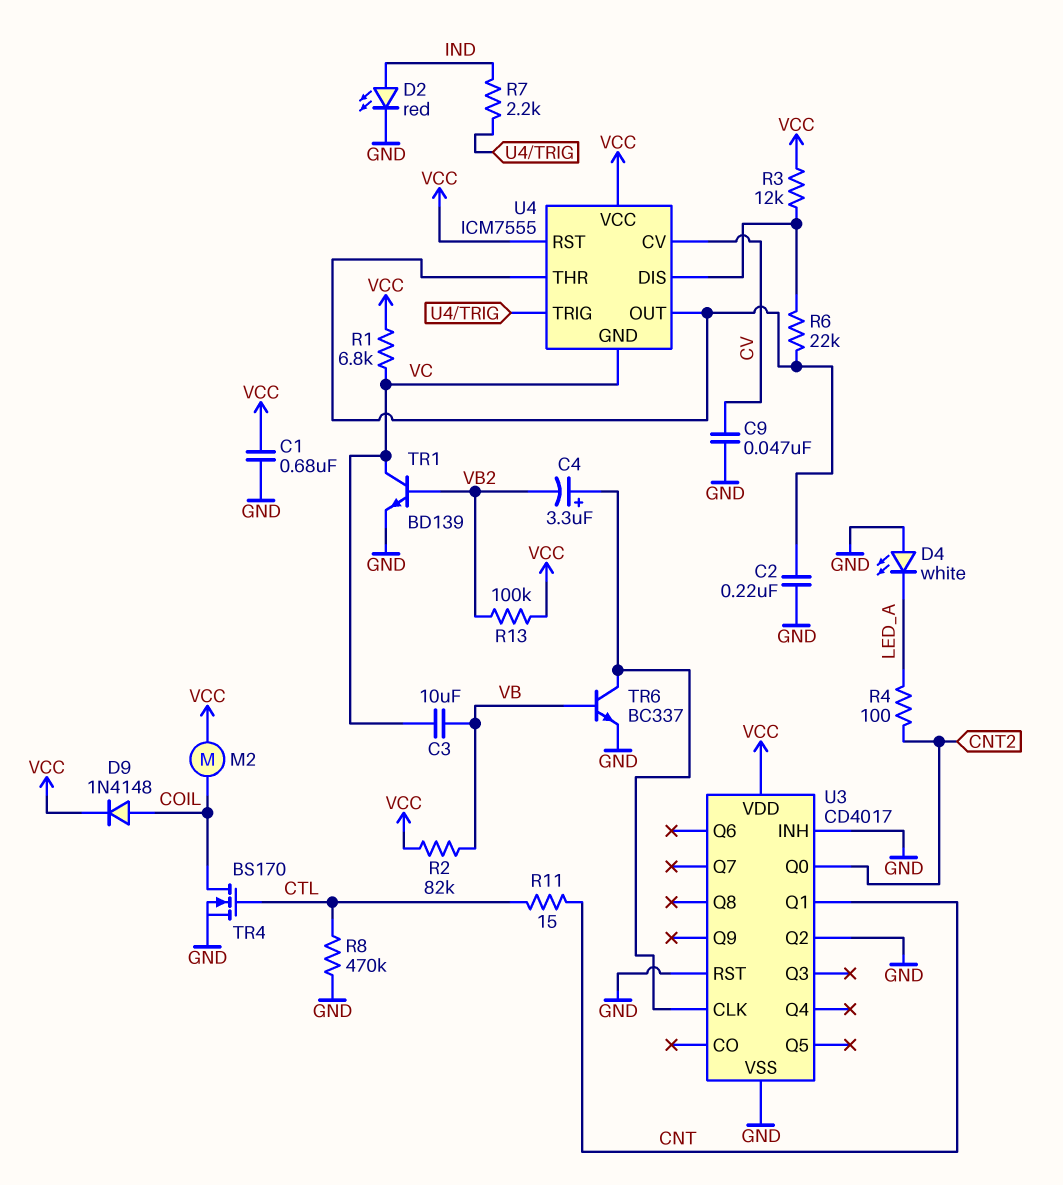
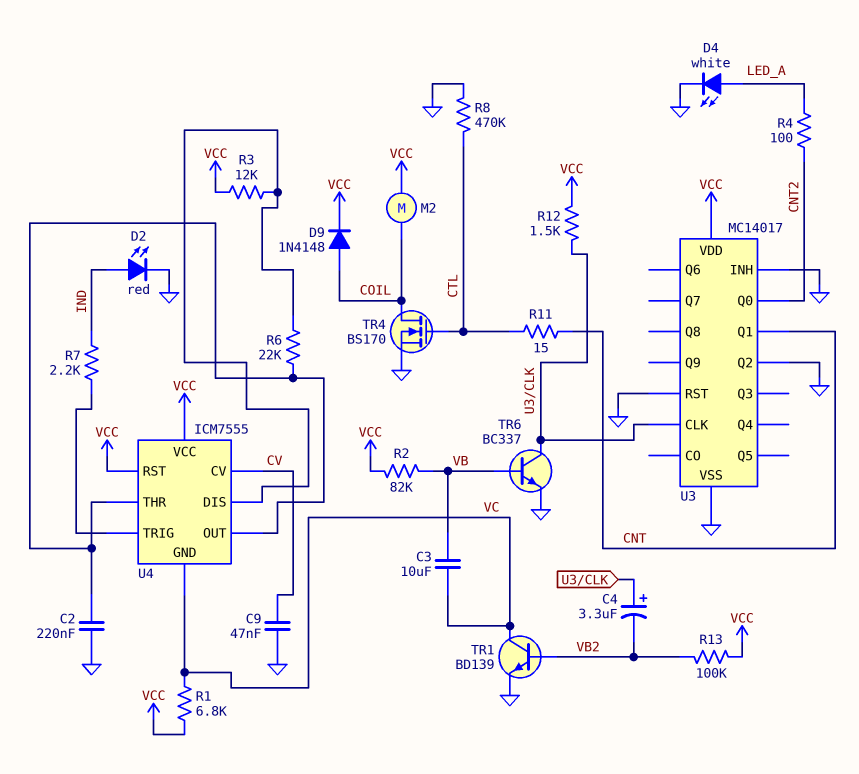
C1: 680nF (GND, VCC) -> none
D4: LED white (A GND, K LED_A) -> LED white (A LED_A, K GND)
R12: none -> 1.5k (U3/CLK, VCC)
U3: CD4017 -> MC14017

